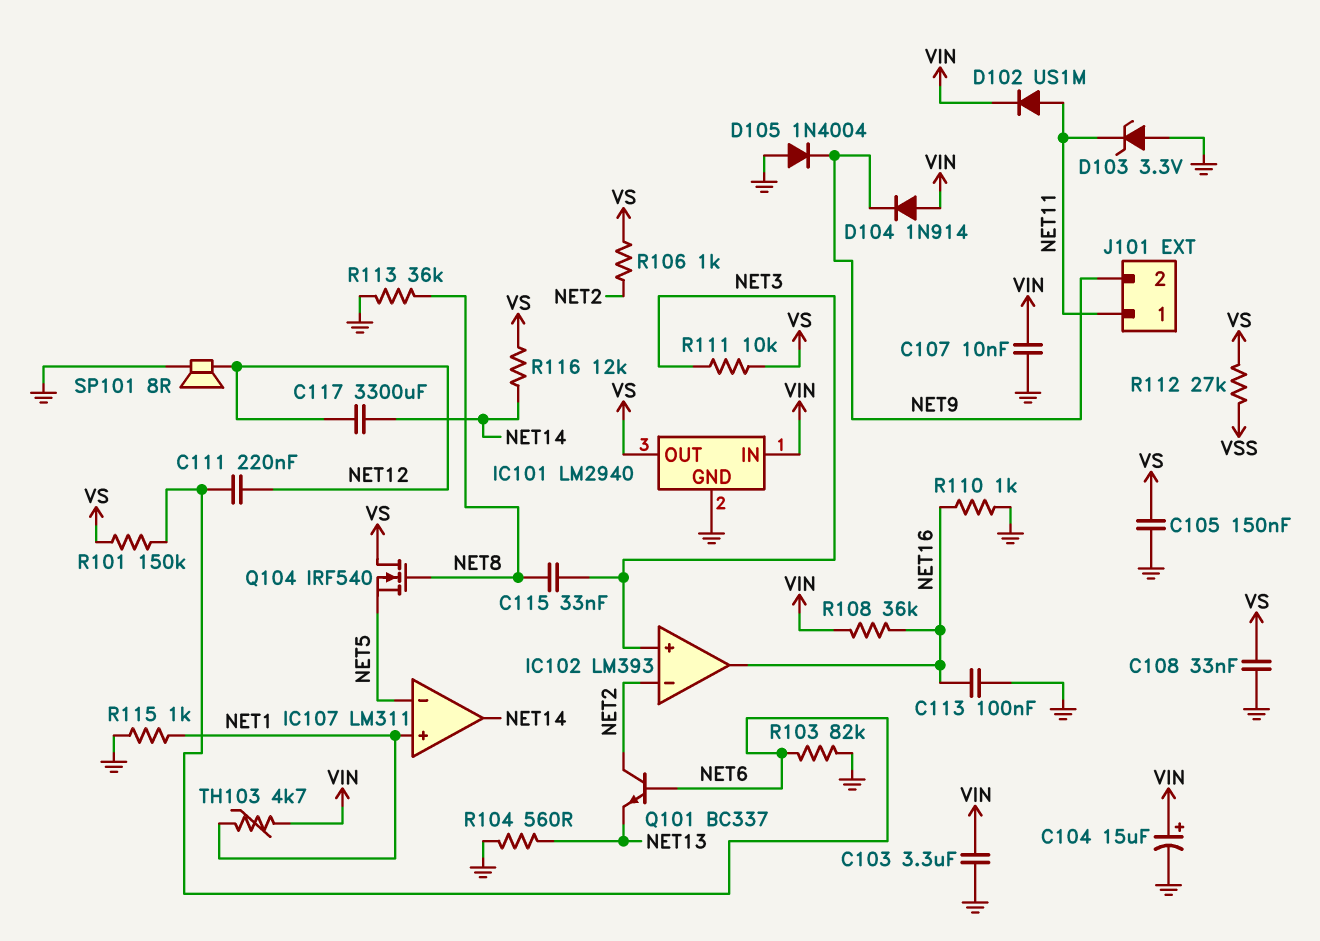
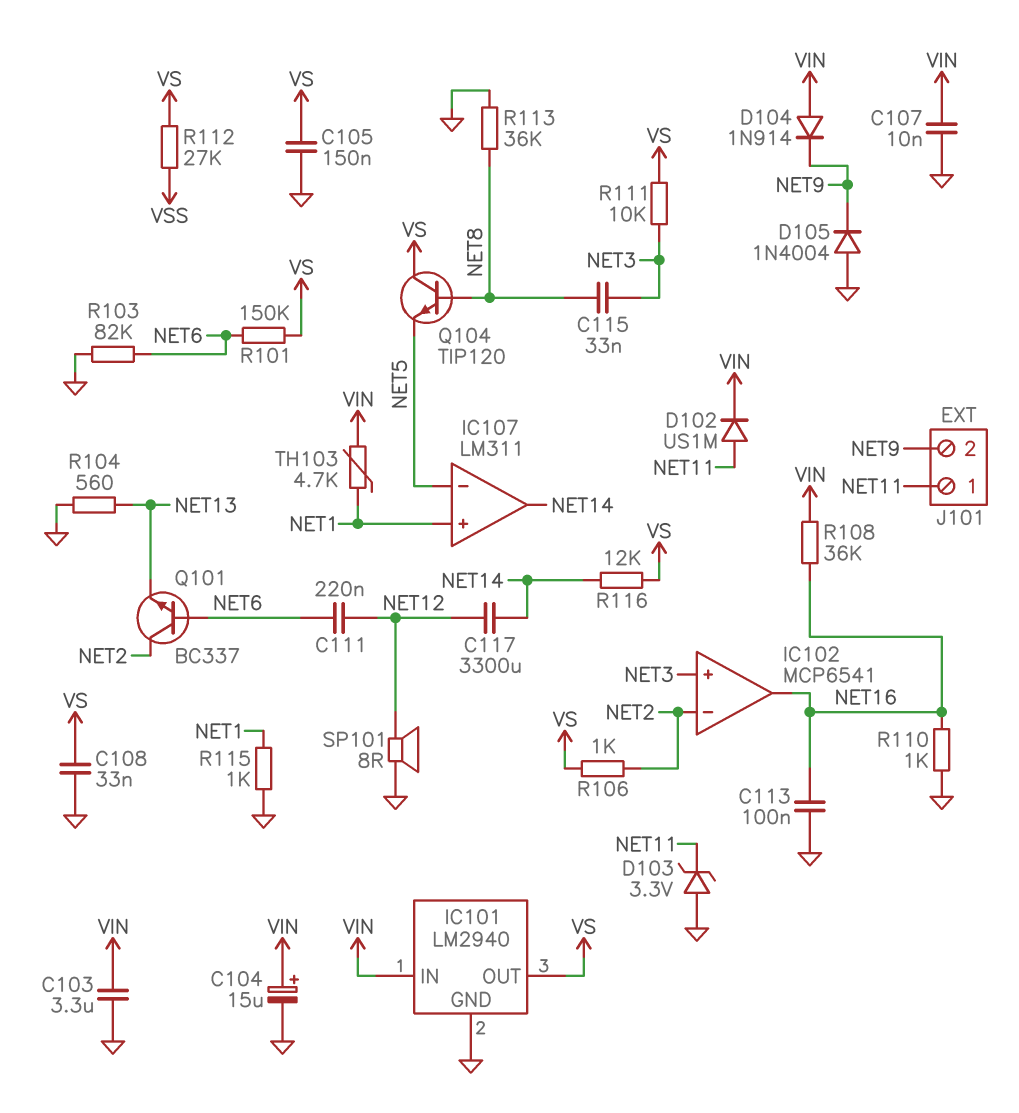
IC102: LM393 -> MCP6541
Q104: NMOS IRF540 (G NET8, D VS, S NET5) -> NPN TIP120 (B NET8, C VS, E NET5)

